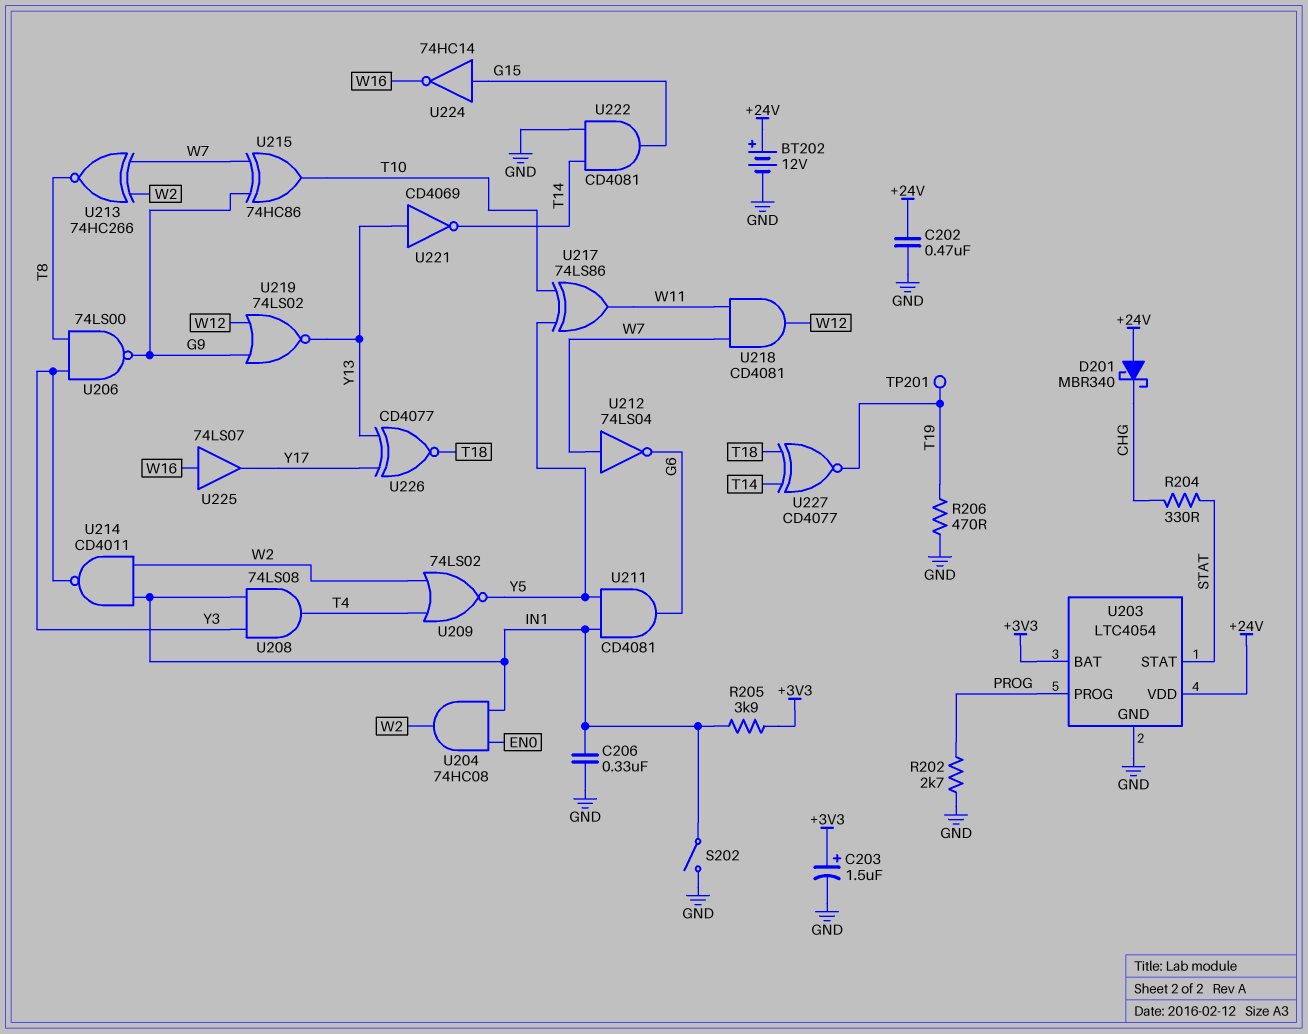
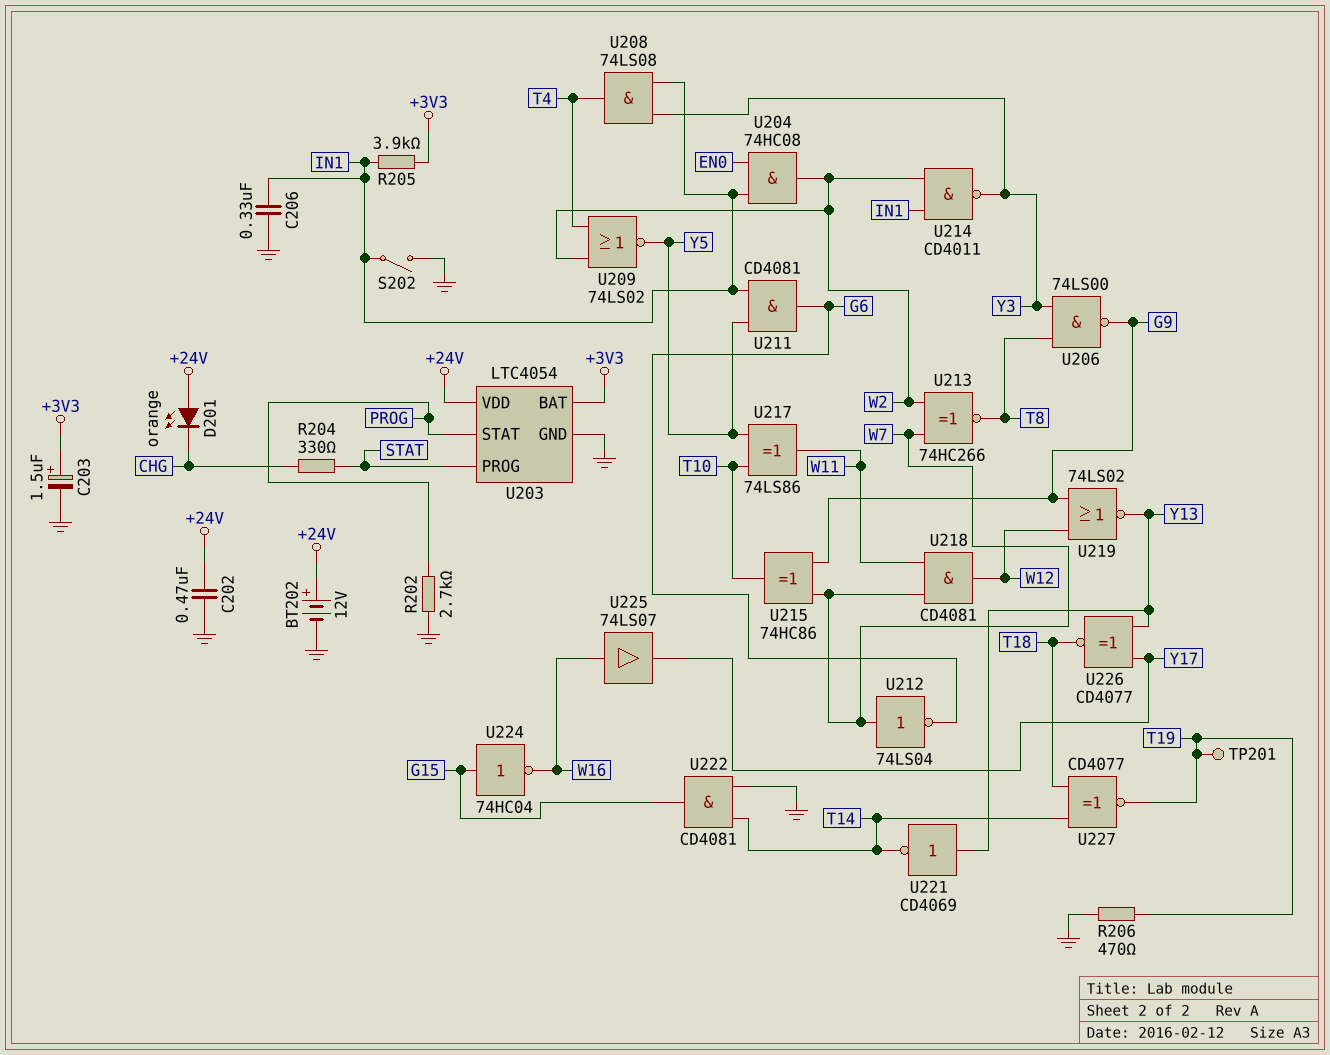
D201: schottky MBR340 (A +24V, K CHG) -> LED orange (A +24V, K CHG)
U203 pin PROG: PROG -> STAT
U203 pin STAT: STAT -> PROG
U224: NOT 74HC14 (in G15, out W16) -> NOT 74HC04 (in G15, out W16)

